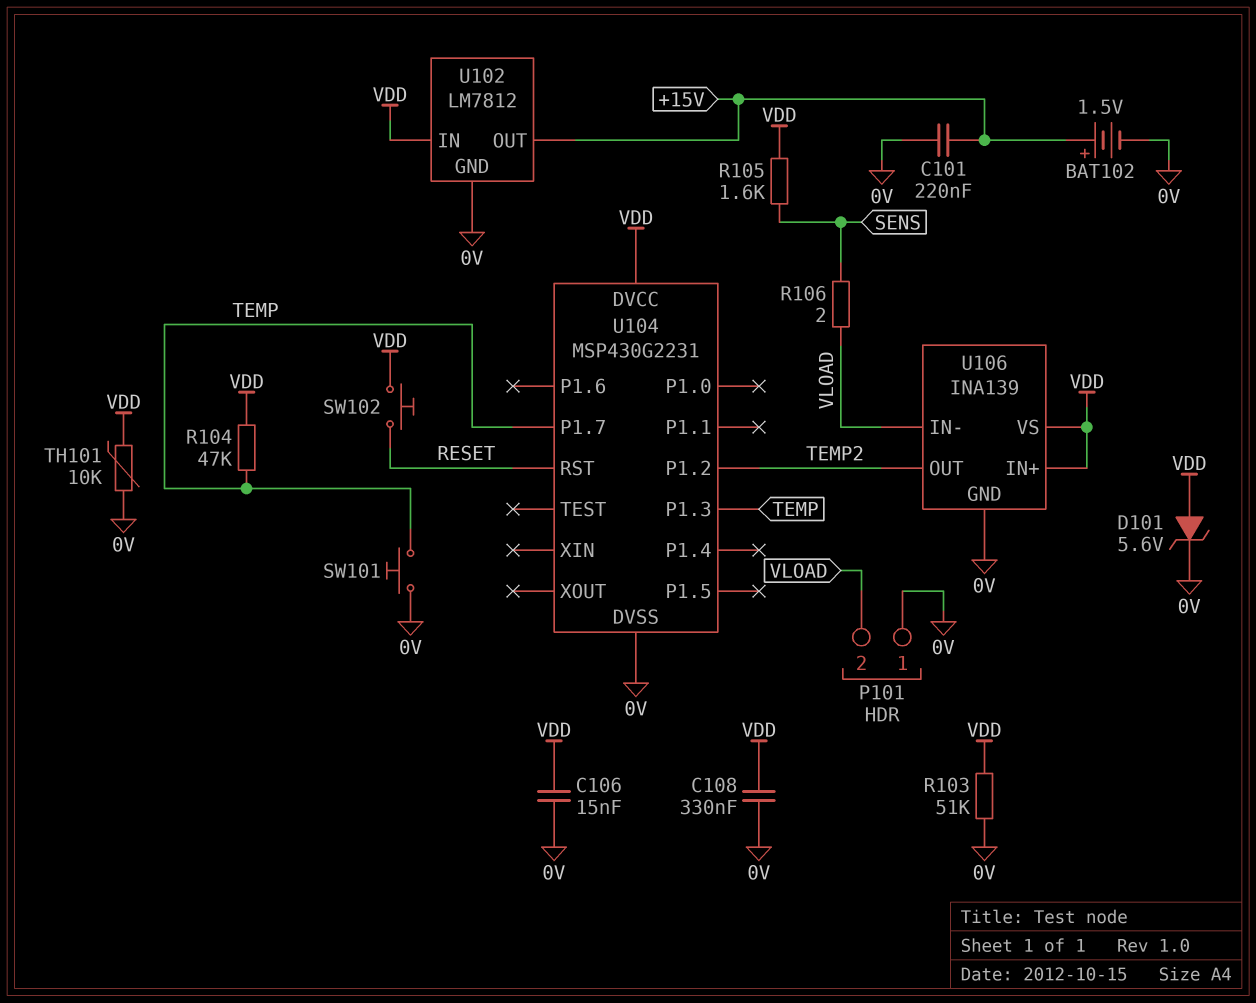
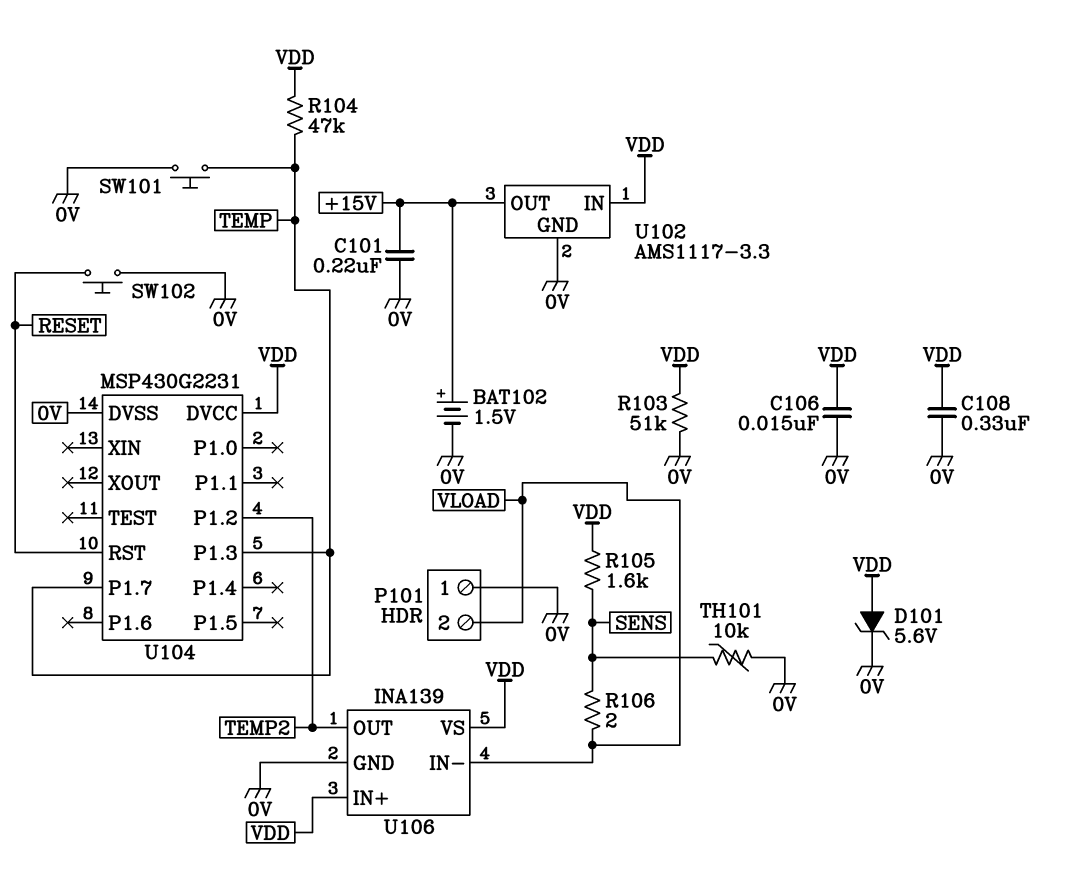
SW102: button (RESET, VDD) -> button (0V, RESET)
TH101: 10k (0V, VDD) -> 10k (0V, SENS)
U102: LM7812 -> AMS1117-3.3

